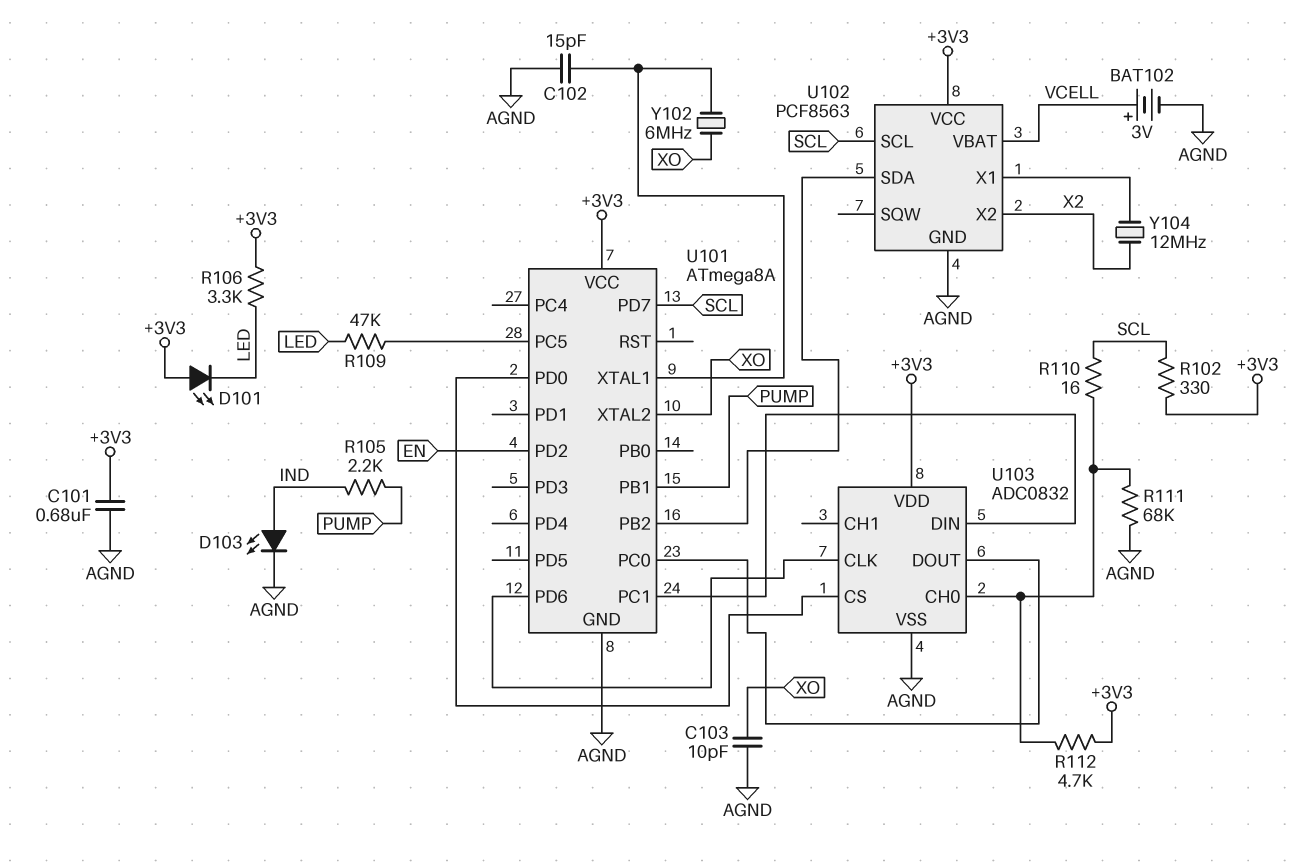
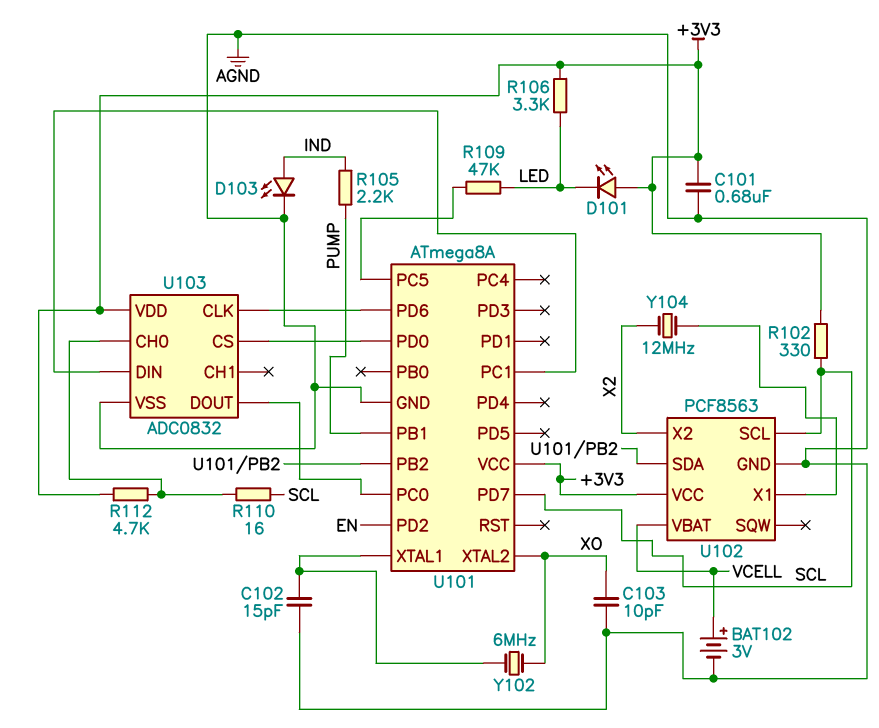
R111: 68k (AGND, U103/CH0) -> none

